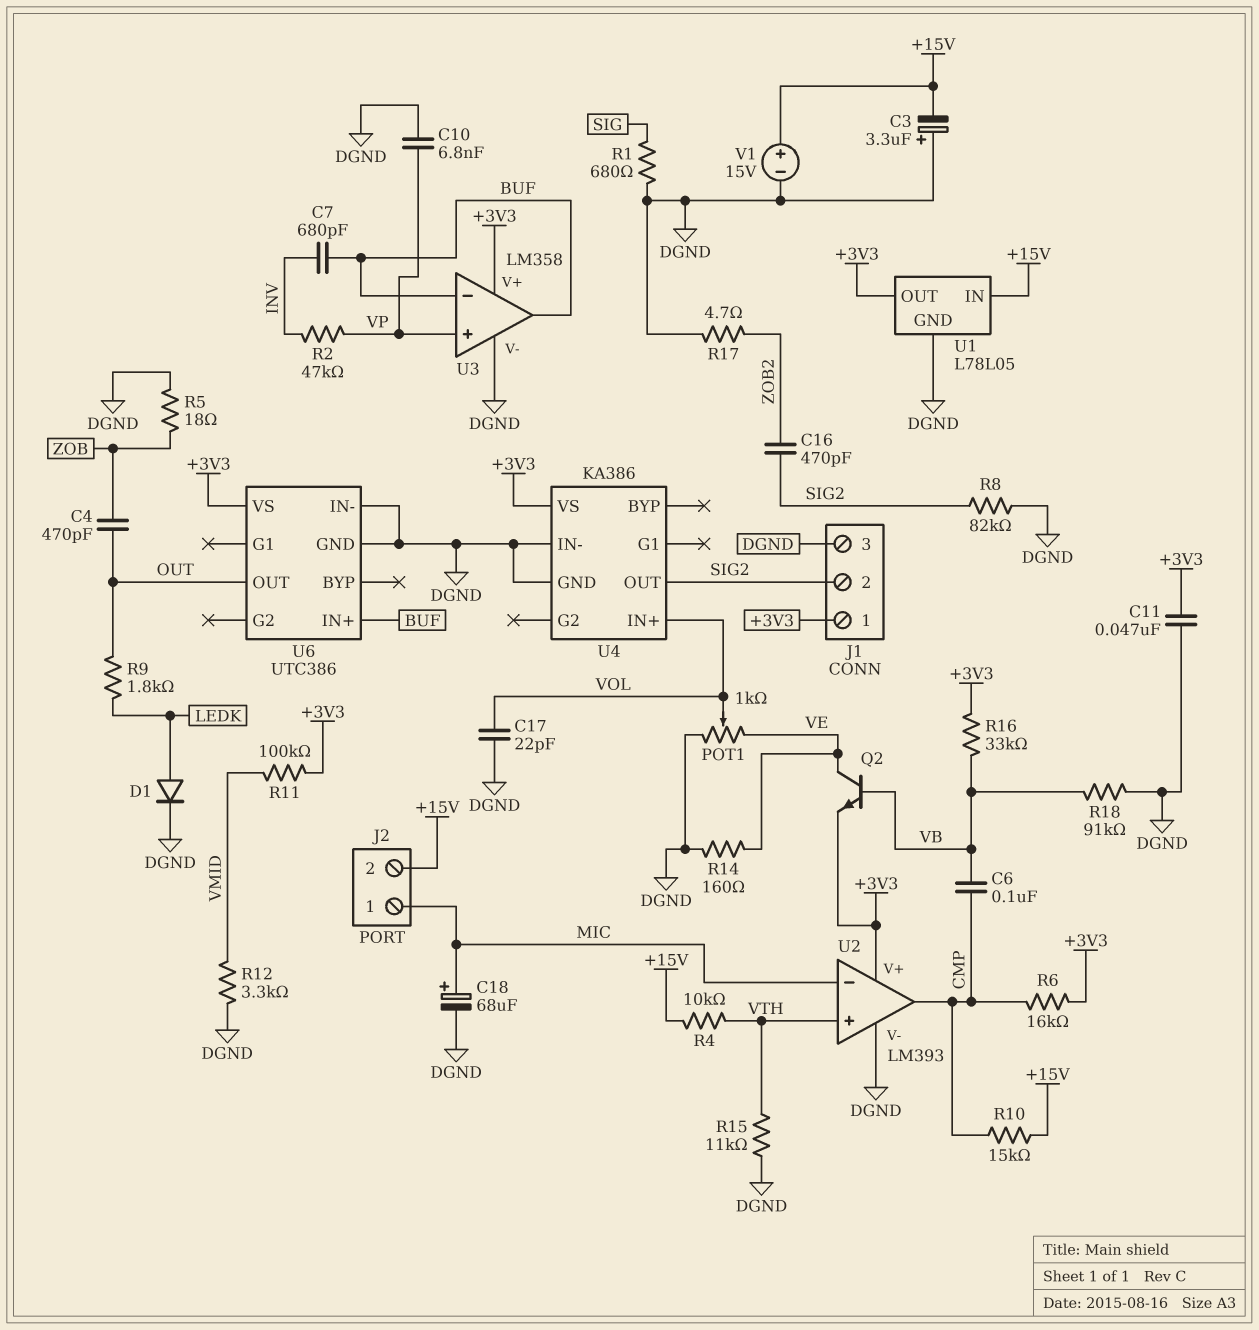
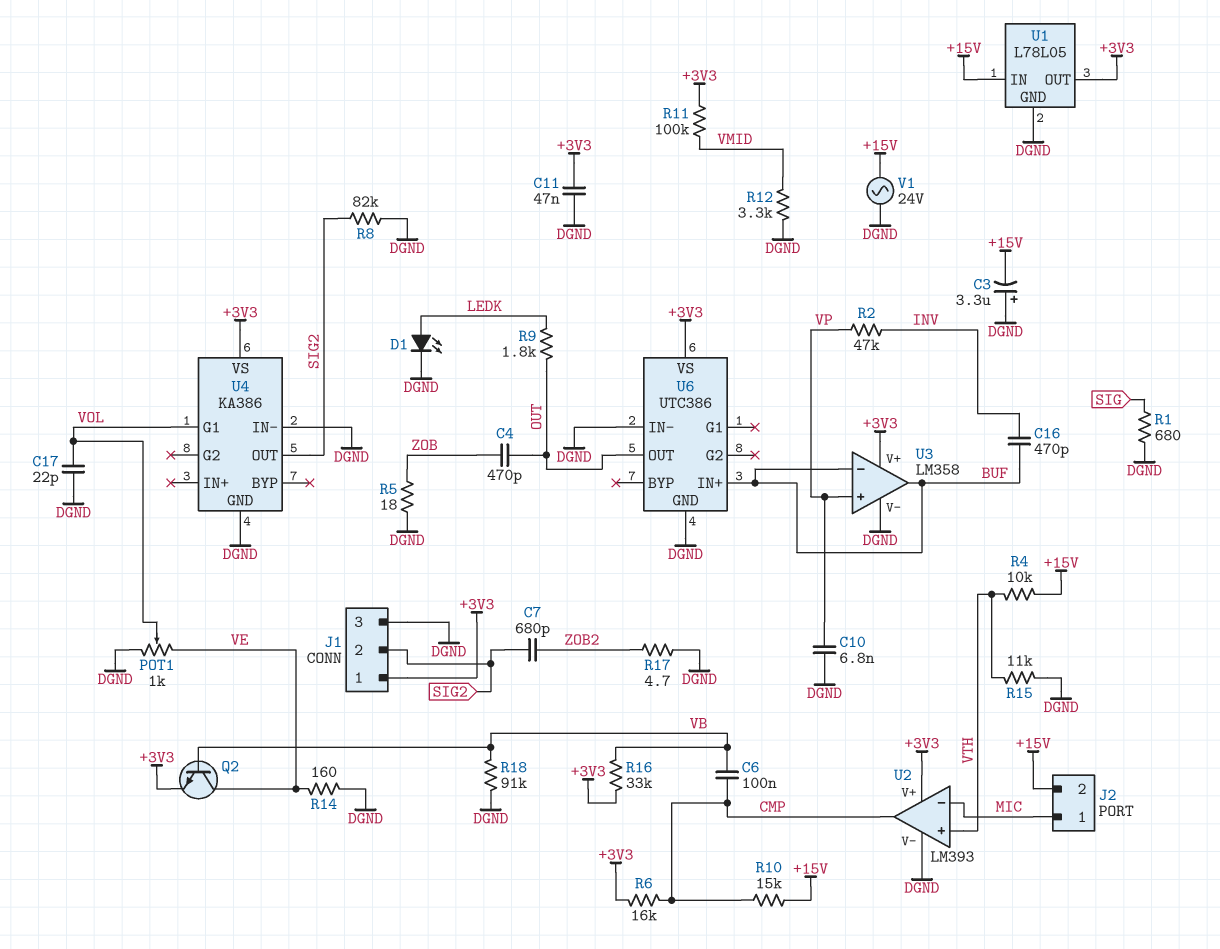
C7: 680pF (BUF, INV) -> 680pF (SIG2, ZOB2)
C16: 470pF (SIG2, ZOB2) -> 470pF (BUF, INV)
C18: 68uF (plus MIC, minus DGND) -> none
D1: diode (A LEDK, K DGND) -> LED (A LEDK, K DGND)
U4 pin G1: none -> VOL
U4 pin IN+: VOL -> none
V1: 15V (plus +15V, minus DGND) -> AC 24V (+15V, DGND)

